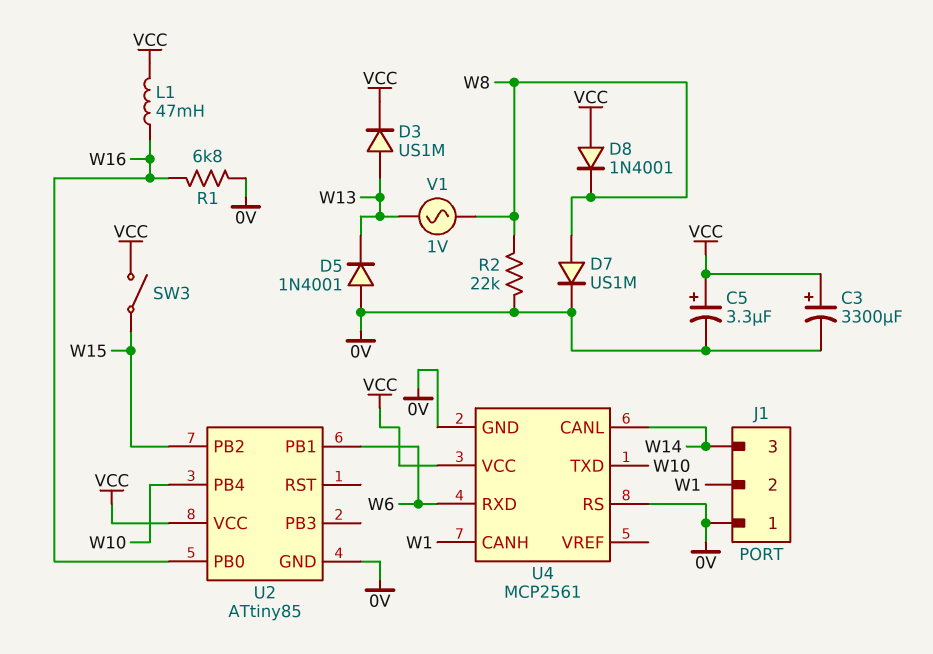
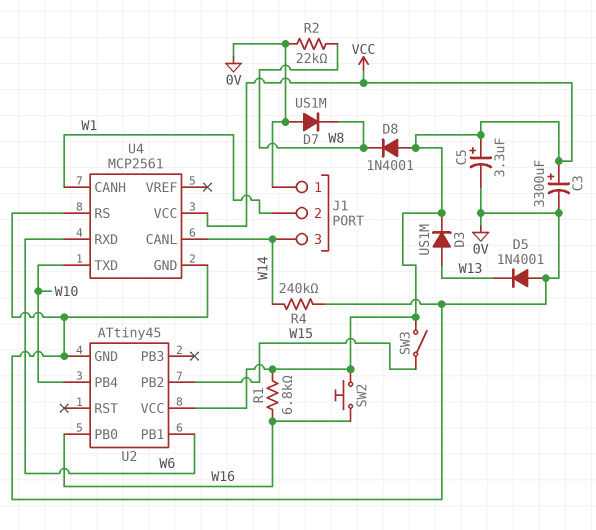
D7: diode US1M (A W8, K 0V) -> diode US1M (A 0V, K W8)
L1: 47mH (VCC, W16) -> none
R1: 6.8k (0V, W16) -> 6.8k (VCC, W16)
R4: none -> 240k (0V, W14)
SW2: none -> button (VCC, W16)
U2: ATtiny85 -> ATtiny45
V1: AC 1V (W8, W13) -> none

